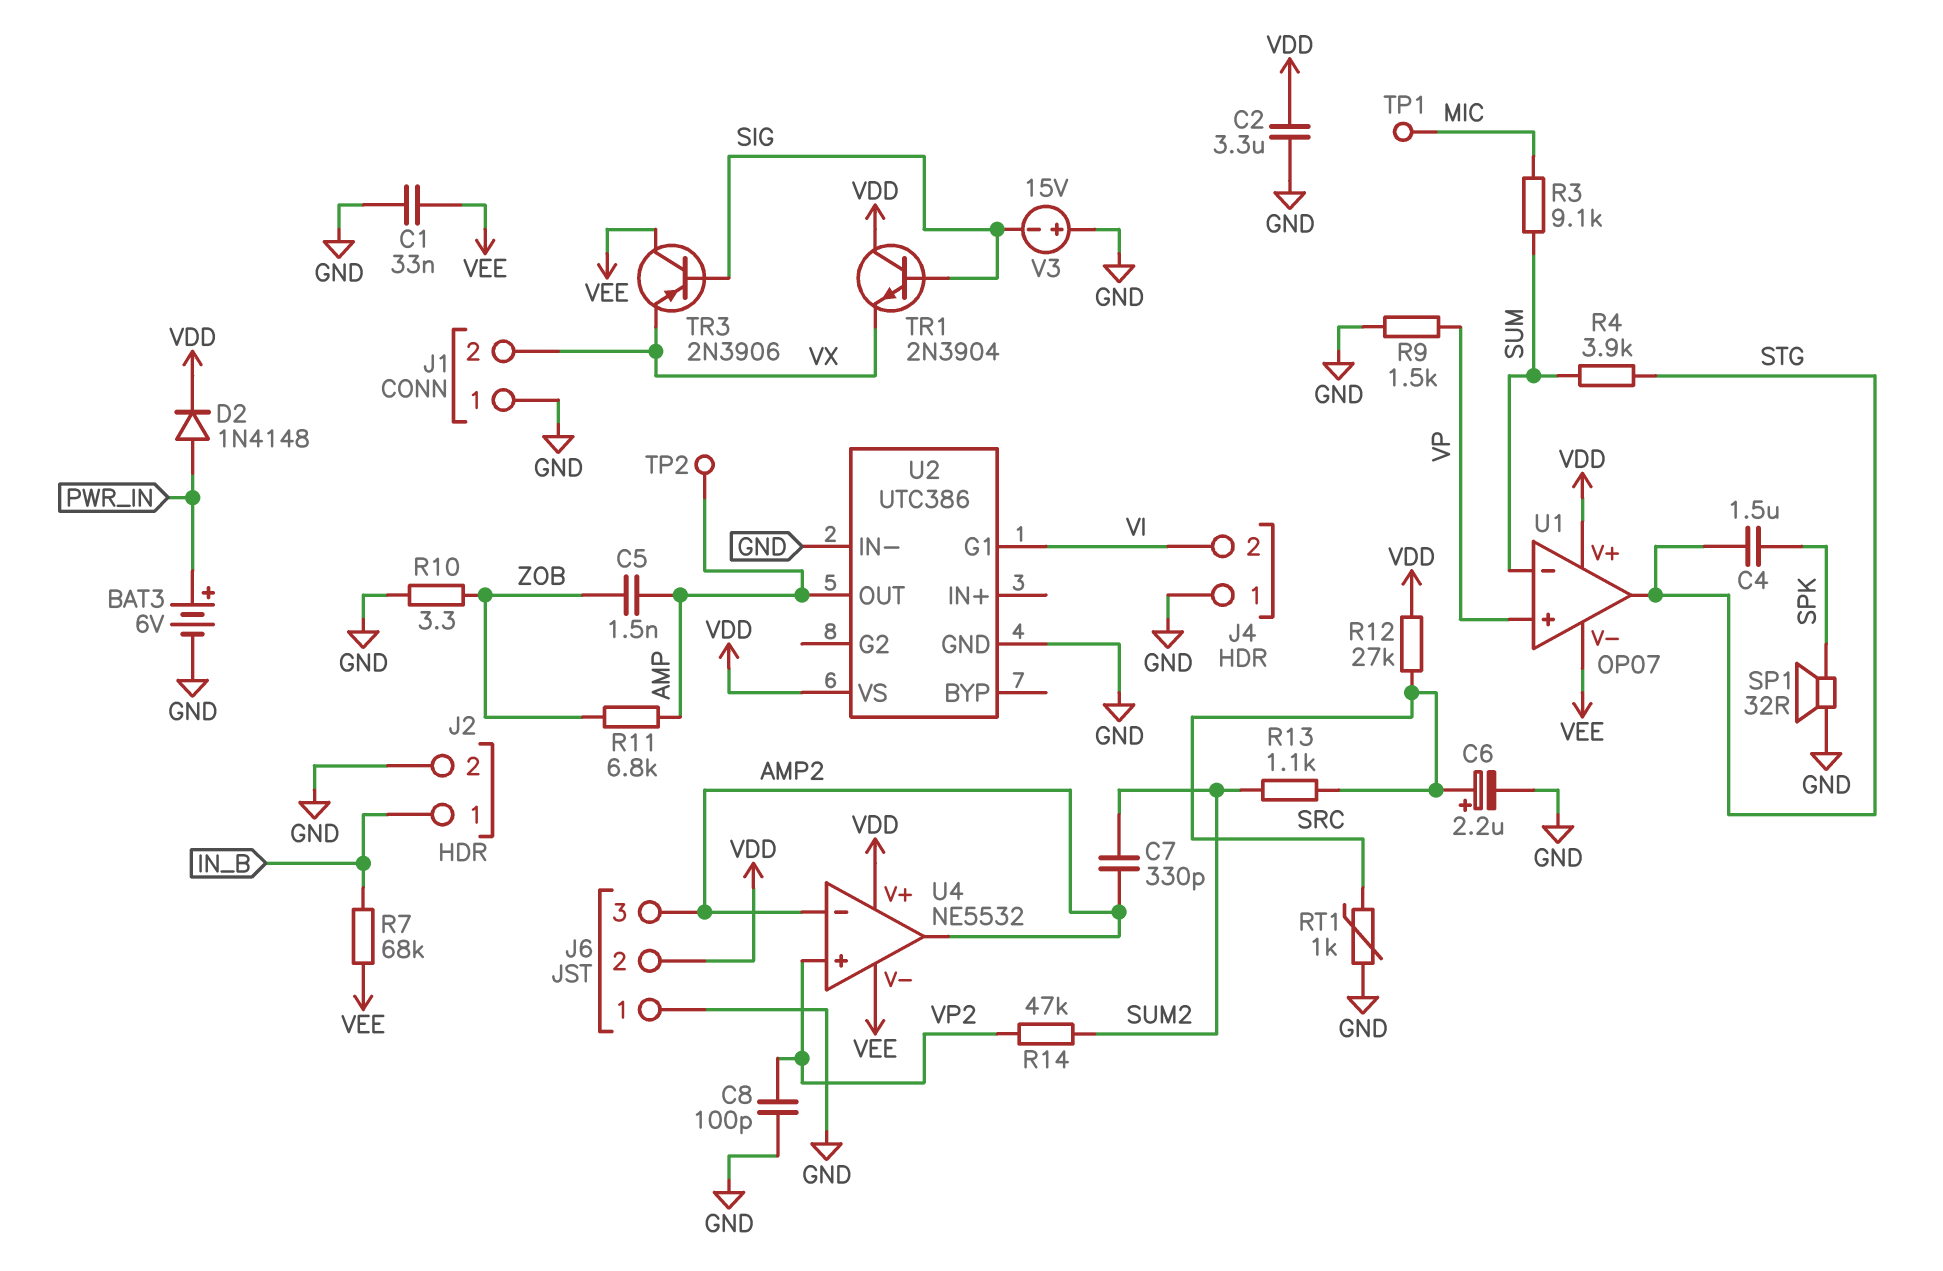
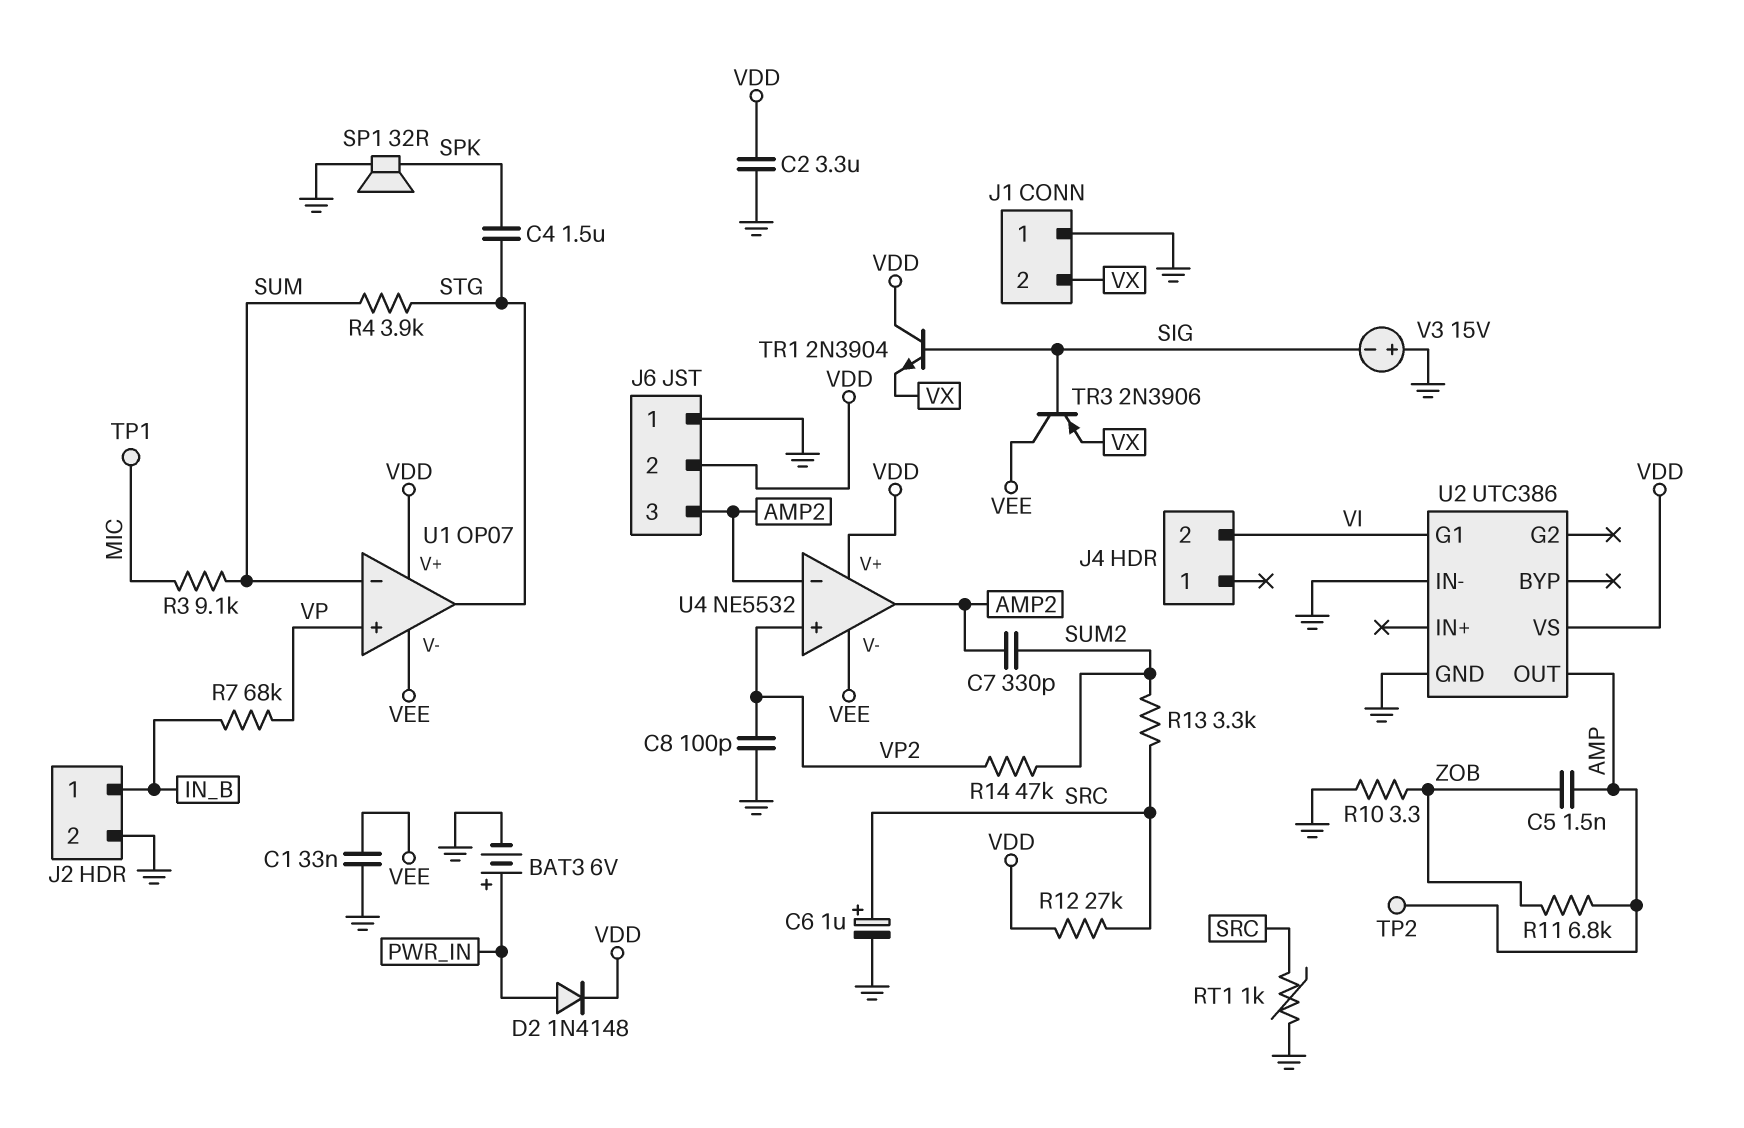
C6: 2.2uF (plus SRC, minus GND) -> 1uF (plus SRC, minus GND)
J4 pin 1: GND -> none
R7: 68k (IN_B, VEE) -> 68k (IN_B, VP)
R9: 1.5k (GND, VP) -> none
R13: 1.1k (SRC, SUM2) -> 3.3k (SRC, SUM2)

